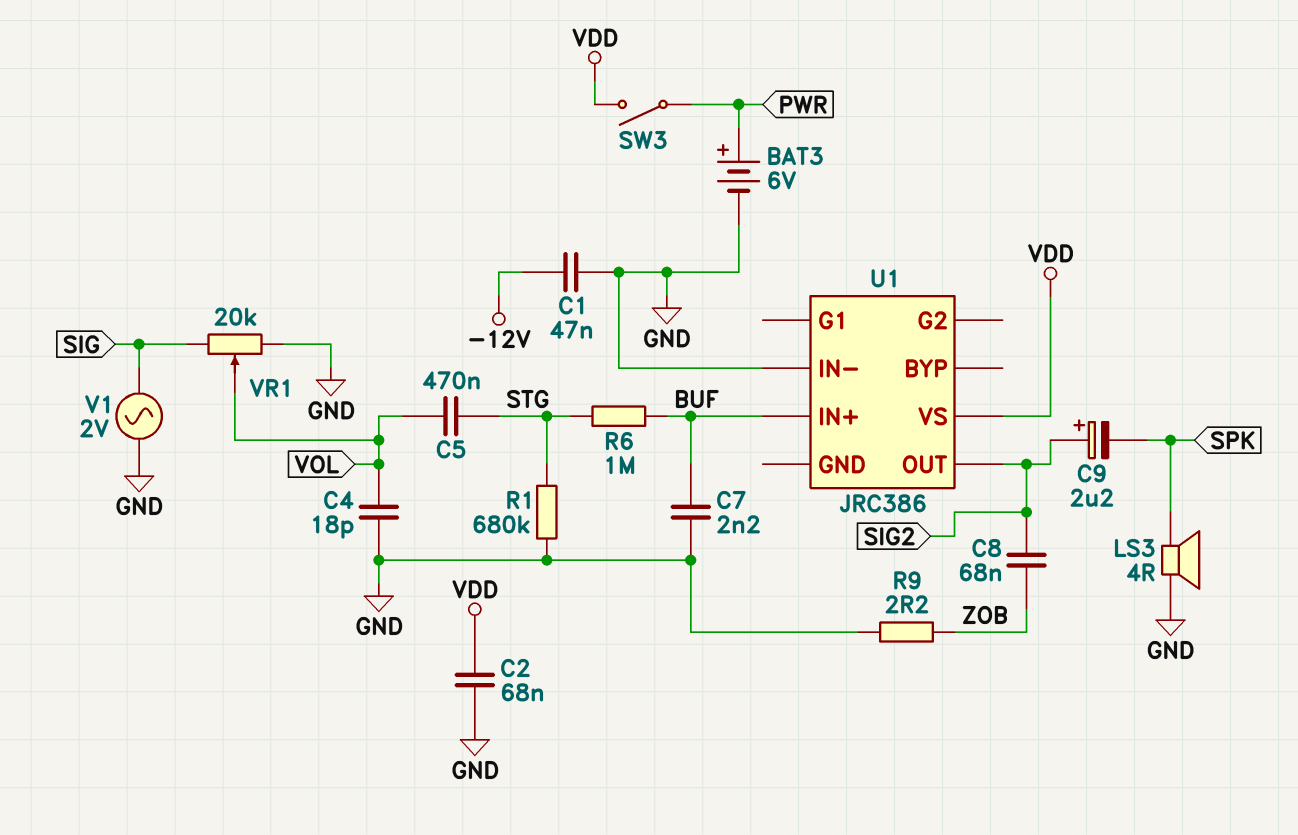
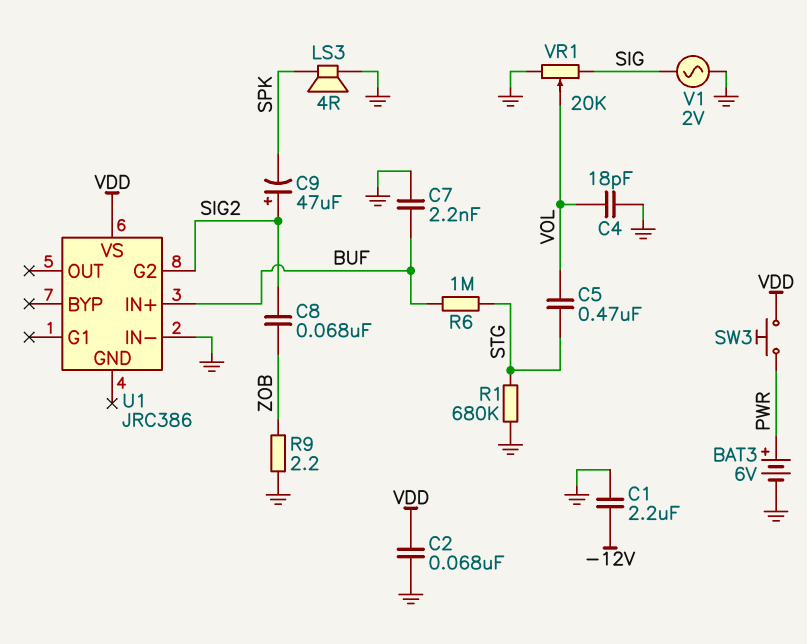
C1: 47nF (-12V, GND) -> 2.2uF (-12V, GND)
C9: 2.2uF (plus SIG2, minus SPK) -> 47uF (plus SIG2, minus SPK)
SW3: switch (PWR, VDD) -> button (PWR, VDD)
U1 pin G2: none -> SIG2
U1 pin OUT: SIG2 -> none

